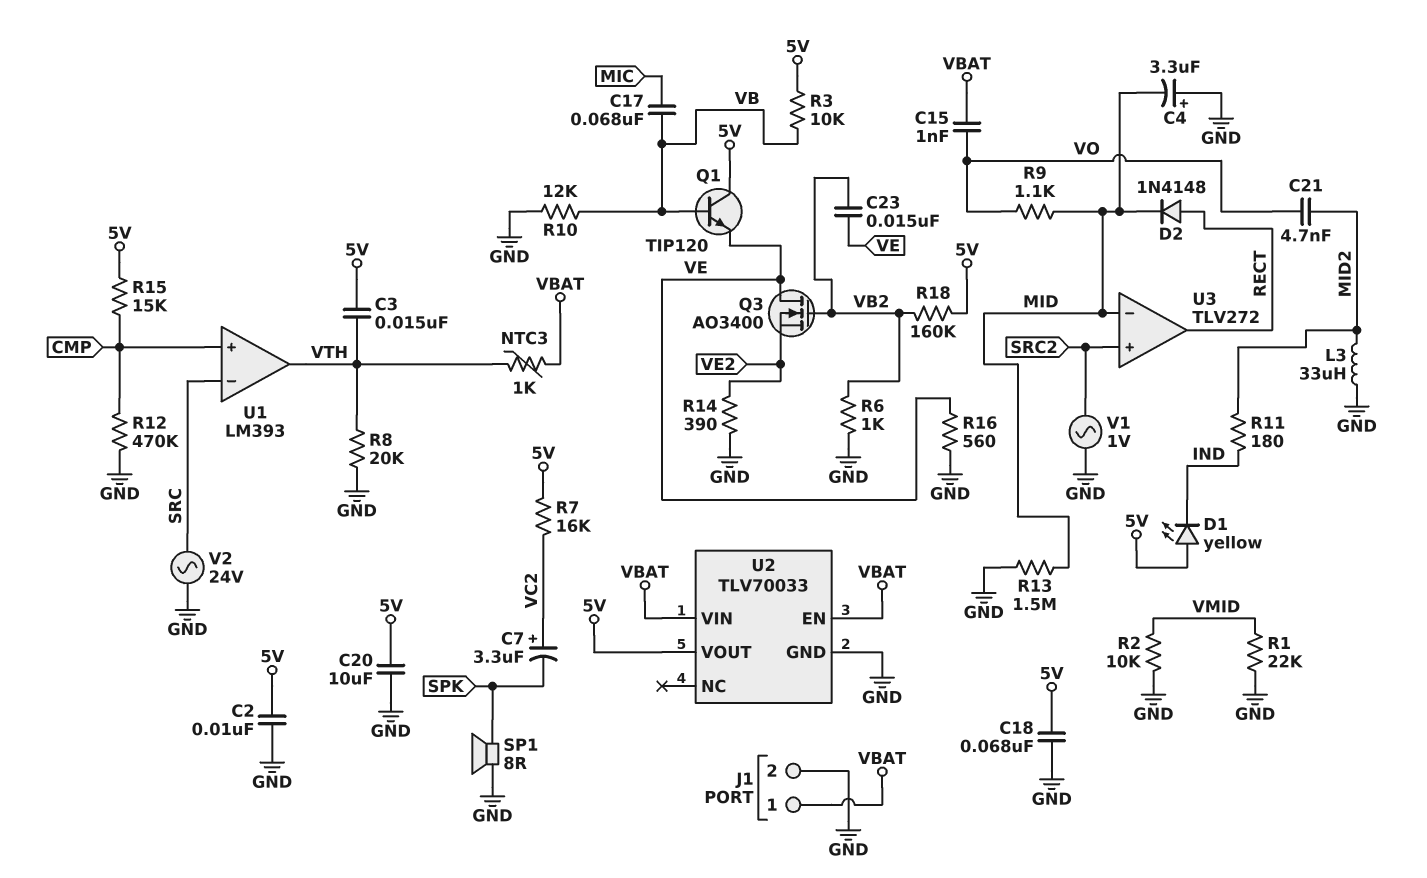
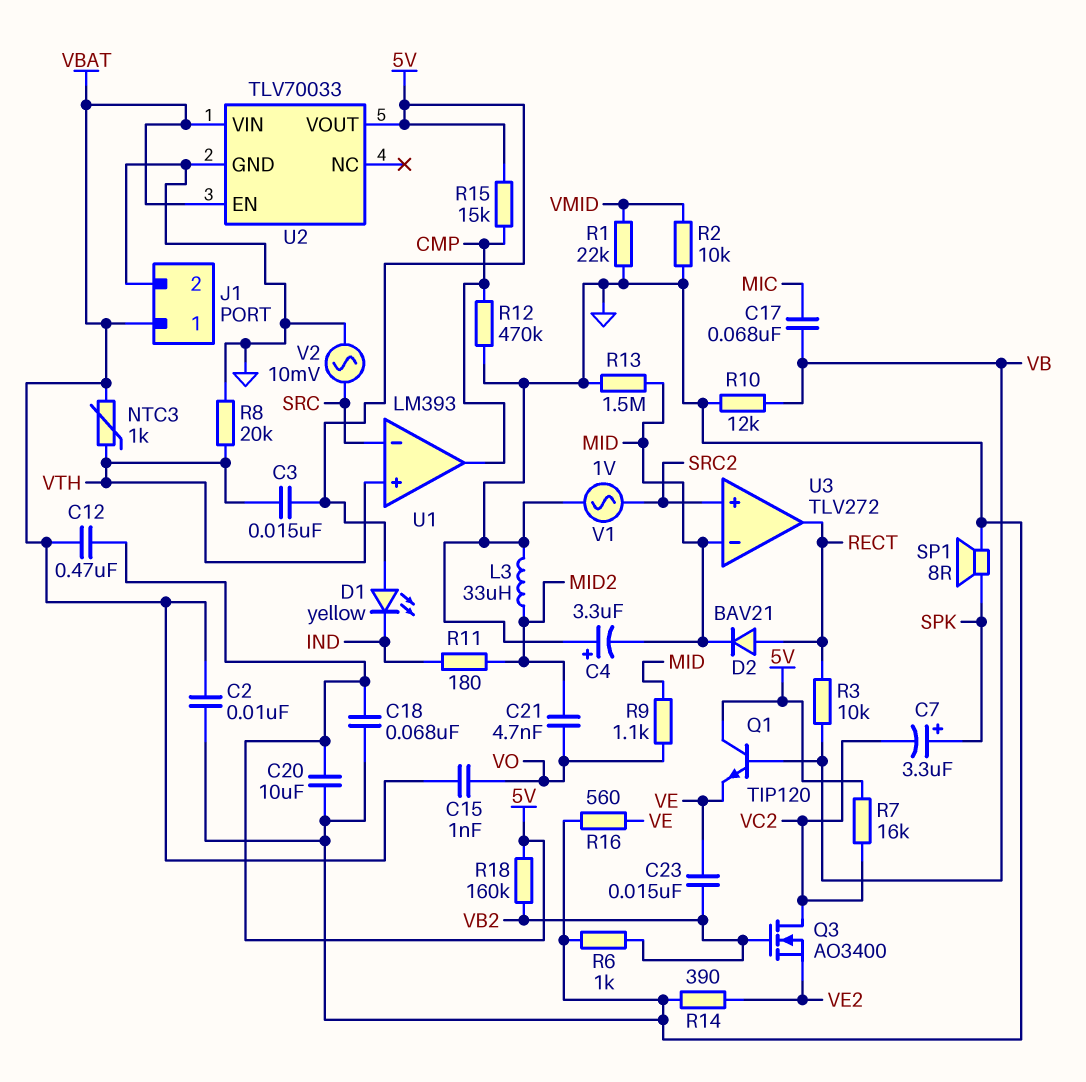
C2: 10nF (5V, GND) -> 10nF (GND, VBAT)
C7: 3.3uF (plus VC2, minus SPK) -> 3.3uF (plus SPK, minus VC2)
C12: none -> 470nF (5V, VBAT)
D2: diode 1N4148 (A RECT, K MID) -> diode BAV21 (A RECT, K MID)
Q3: NMOS AO3400 (G VB2, D VE, S VE2) -> NMOS AO3400 (G VB2, D VC2, S VE2)
R3: 10k (5V, VB) -> 10k (RECT, VB)
U1 pin in+: CMP -> VTH
U1 pin out: VTH -> CMP
V2: AC 24V (GND, SRC) -> AC 10mV (GND, SRC)

